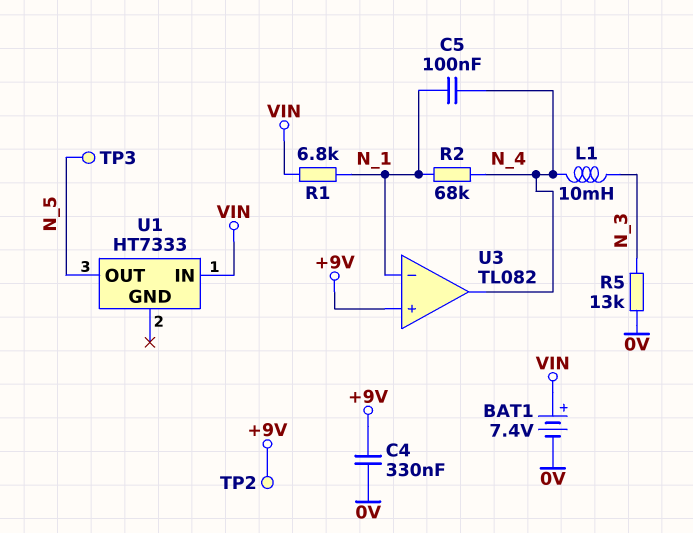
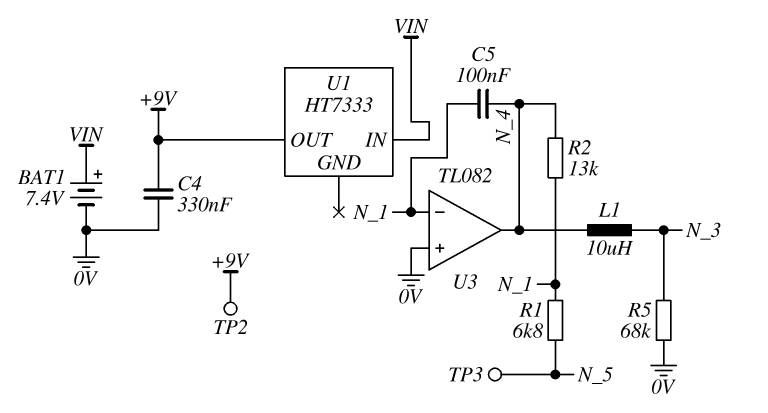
L1: 10mH (N_3, N_4) -> 10uH (N_3, N_4)
R1: 6.8k (N_1, VIN) -> 6.8k (N_1, N_5)
R2: 68k (N_1, N_4) -> 13k (N_1, N_4)
R5: 13k (0V, N_3) -> 68k (0V, N_3)
U1 pin OUT: N_5 -> +9V
U3 pin in+: +9V -> 0V

